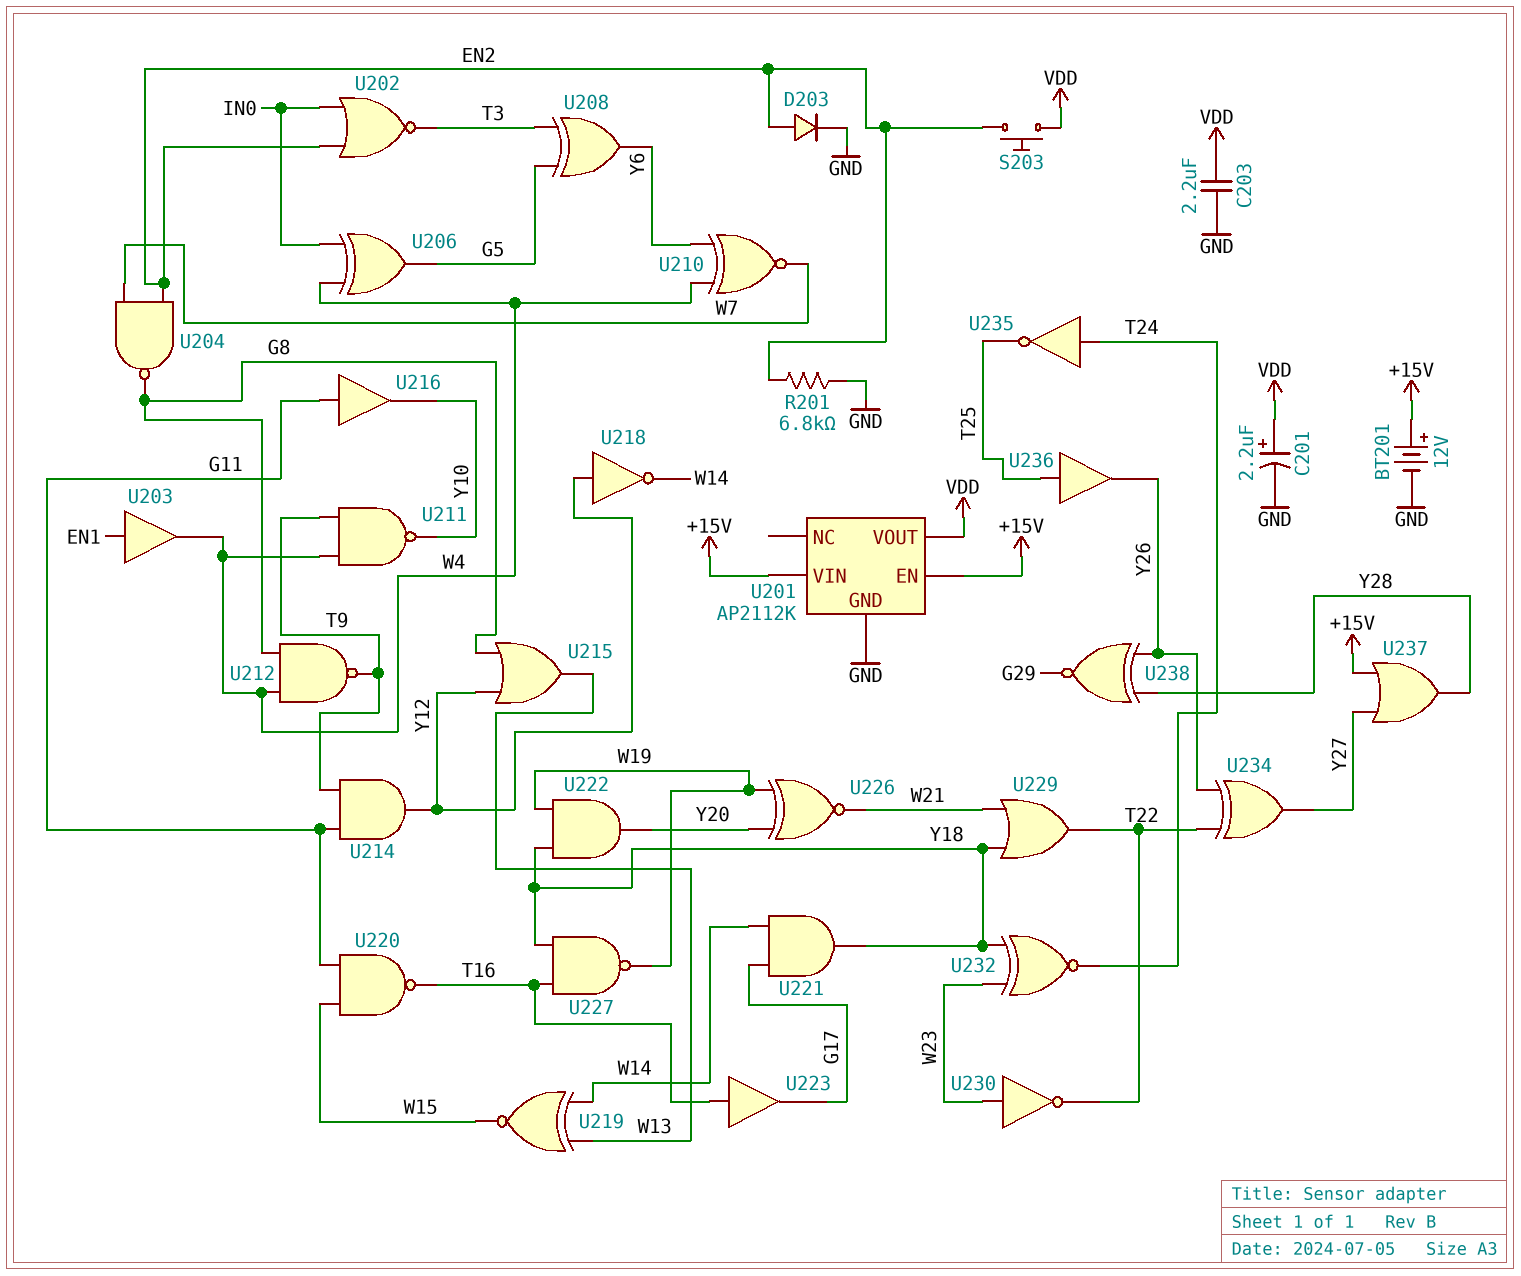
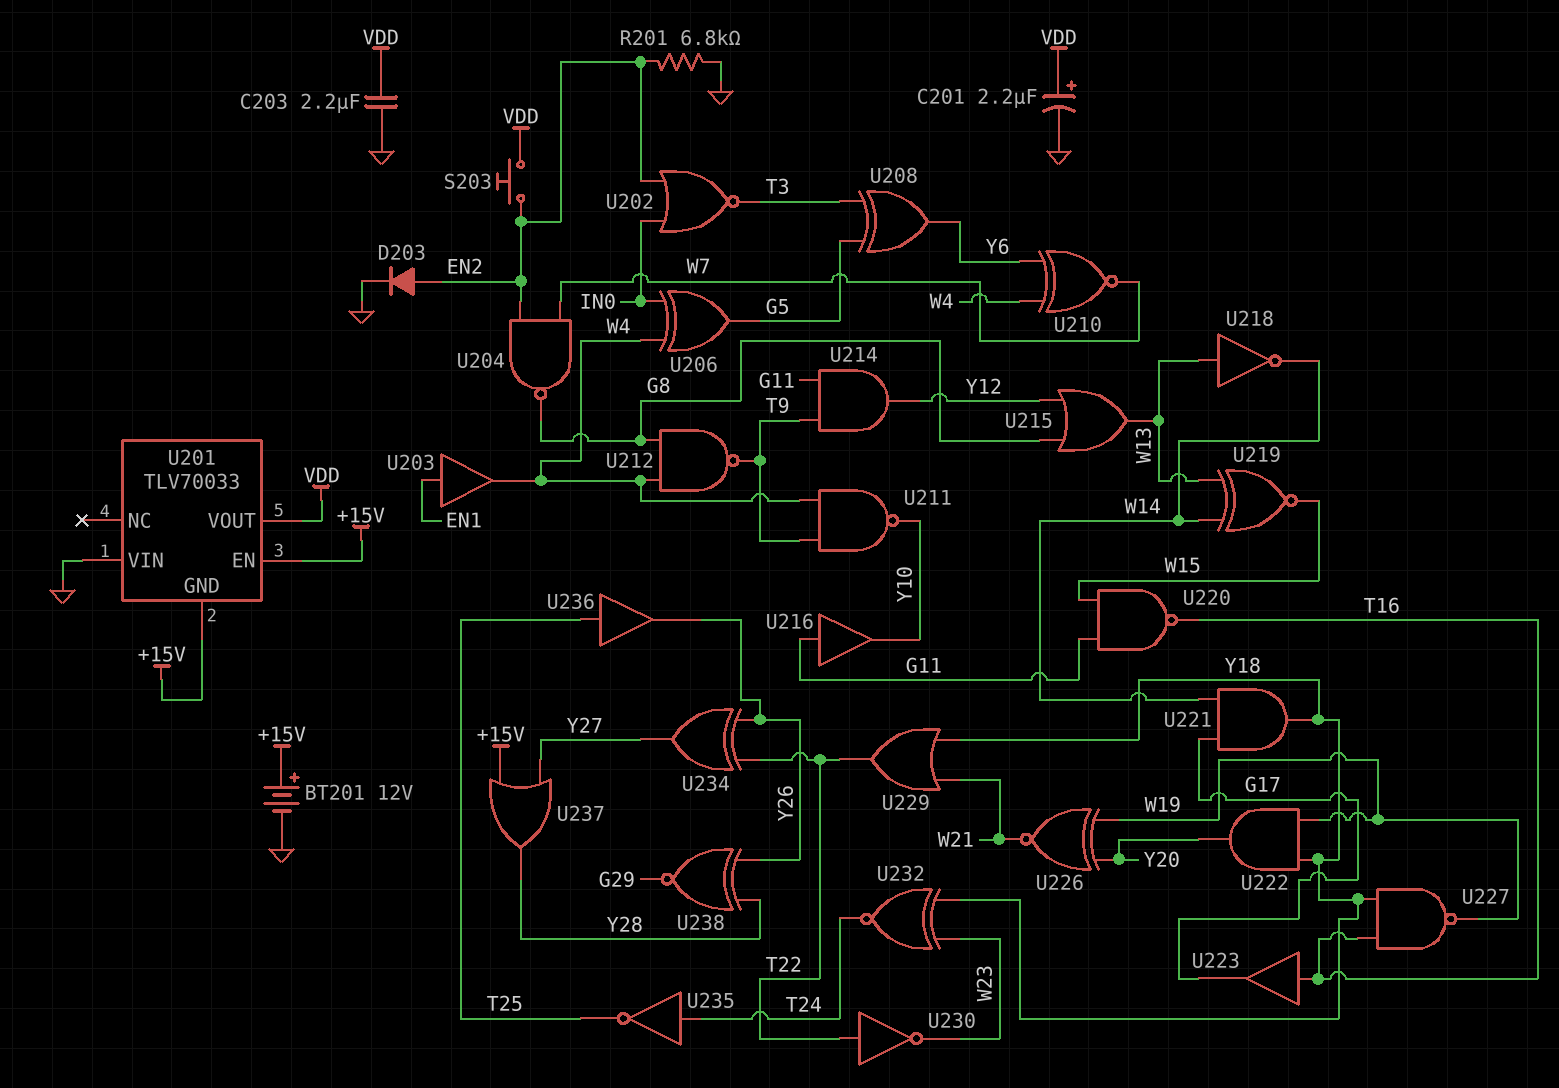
U201: AP2112K -> TLV70033
U201 pin GND: GND -> +15V
U201 pin VIN: +15V -> GND
U218: NOT (in Y12, out W14) -> NOT (in W13, out W14)
U230: NOT (in W23, out T22) -> NOT (in T22, out W23)

